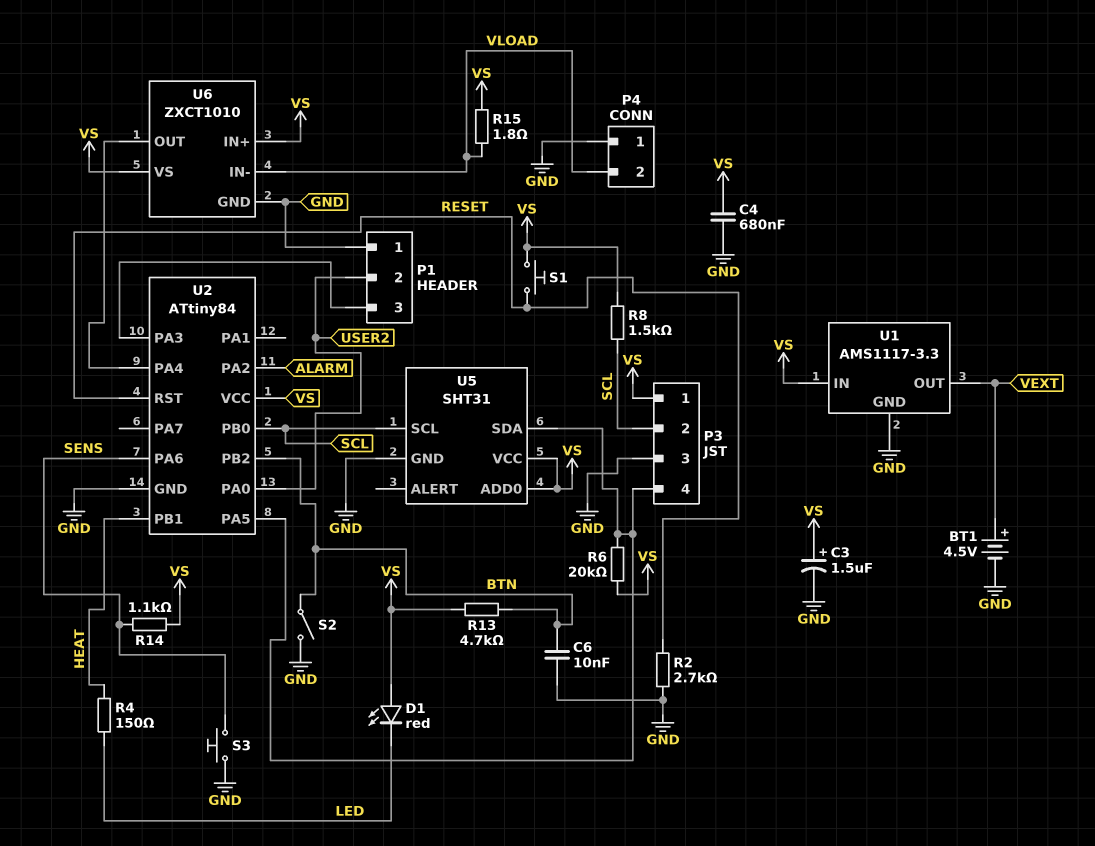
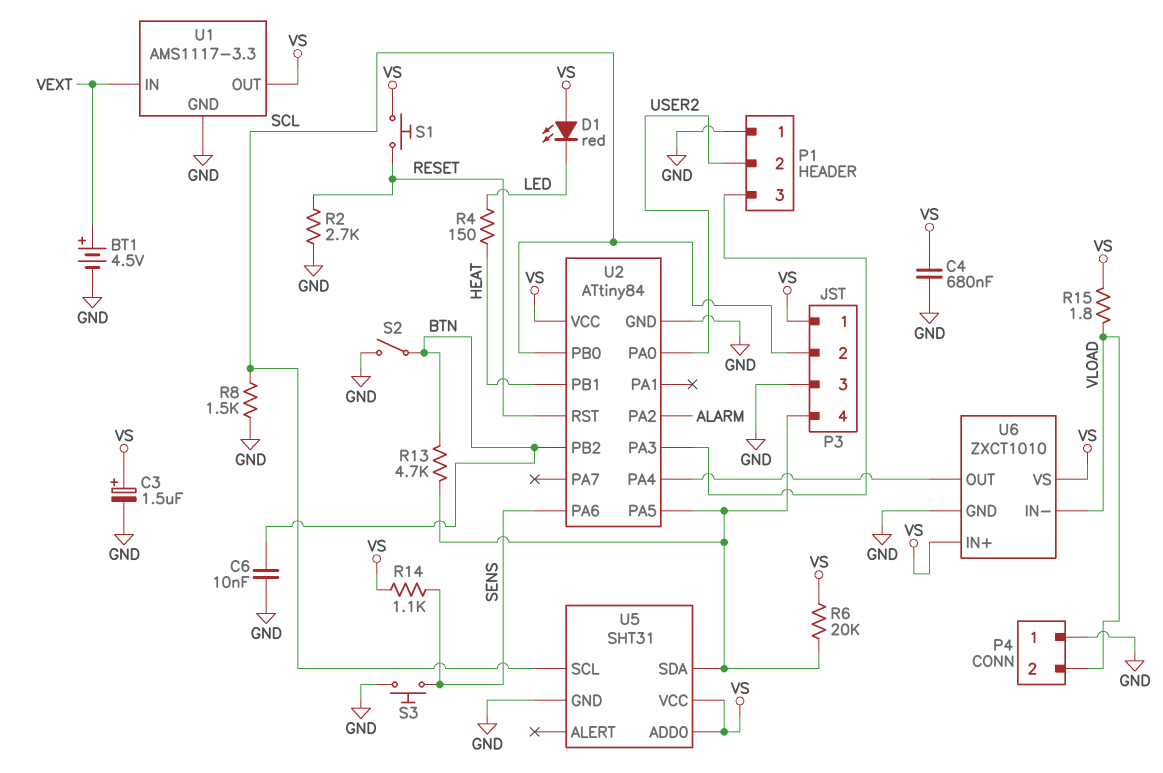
R8: 1.5k (SCL, VS) -> 1.5k (GND, SCL)
R13: 4.7k (BTN, VS) -> 4.7k (BTN, P3/4)
U1 pin IN: VS -> VEXT
U1 pin OUT: VEXT -> VS

